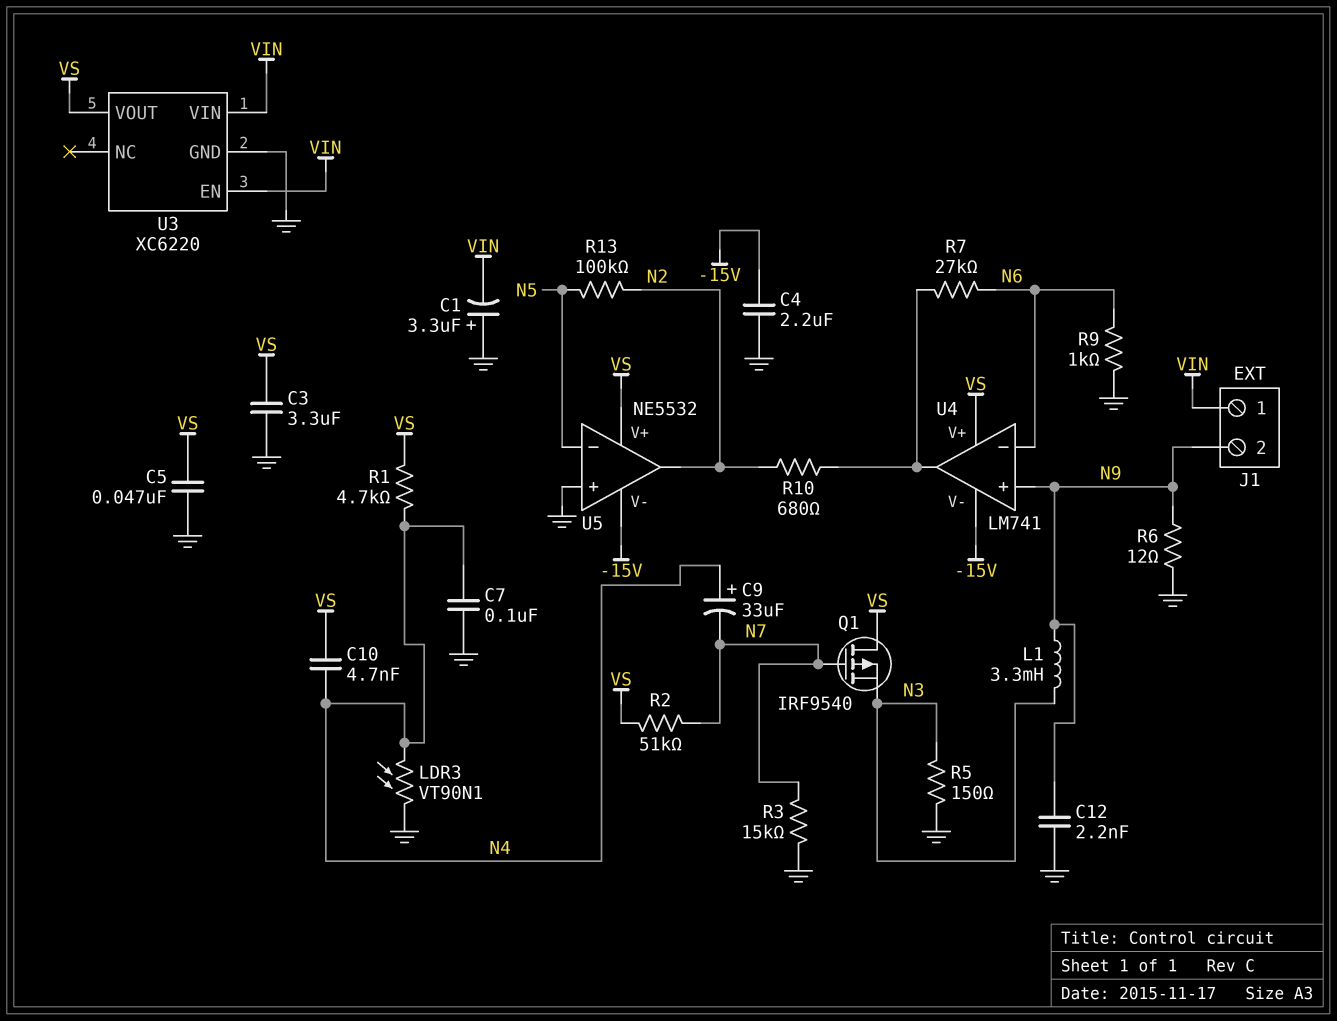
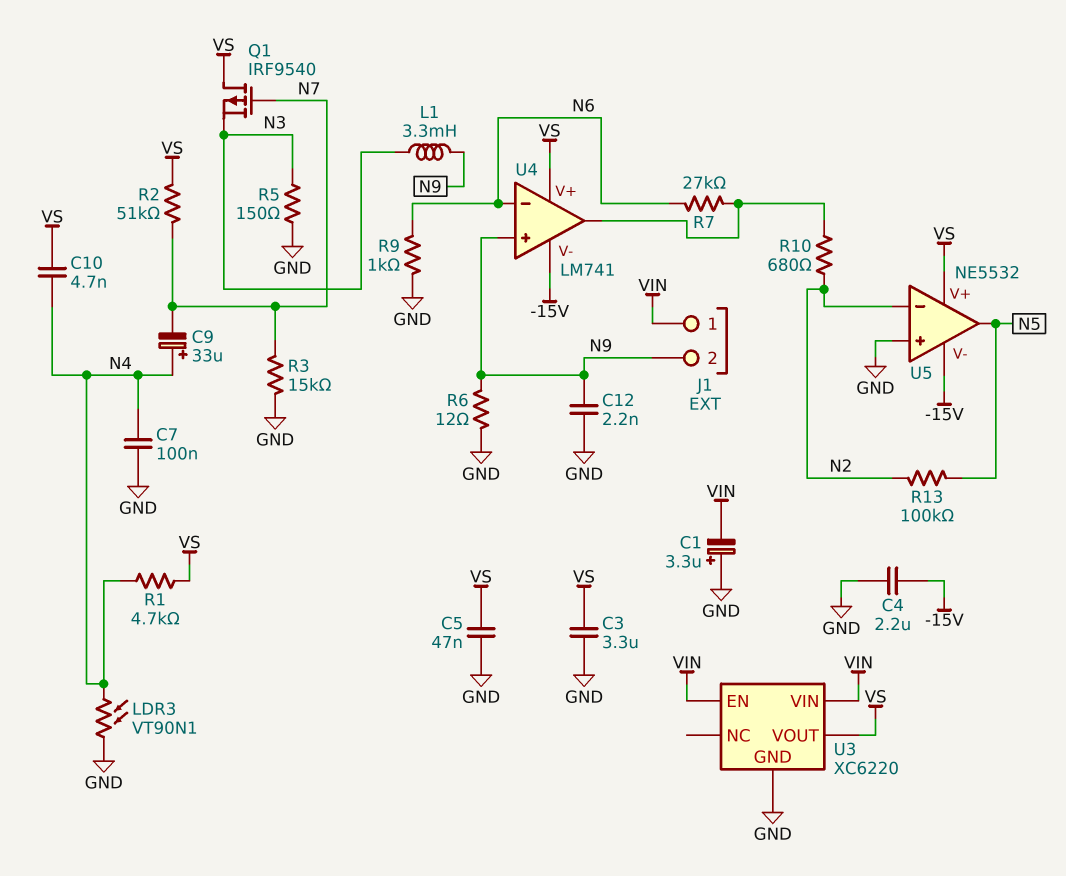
U5 pin in-: N5 -> N2
U5 pin out: N2 -> N5

